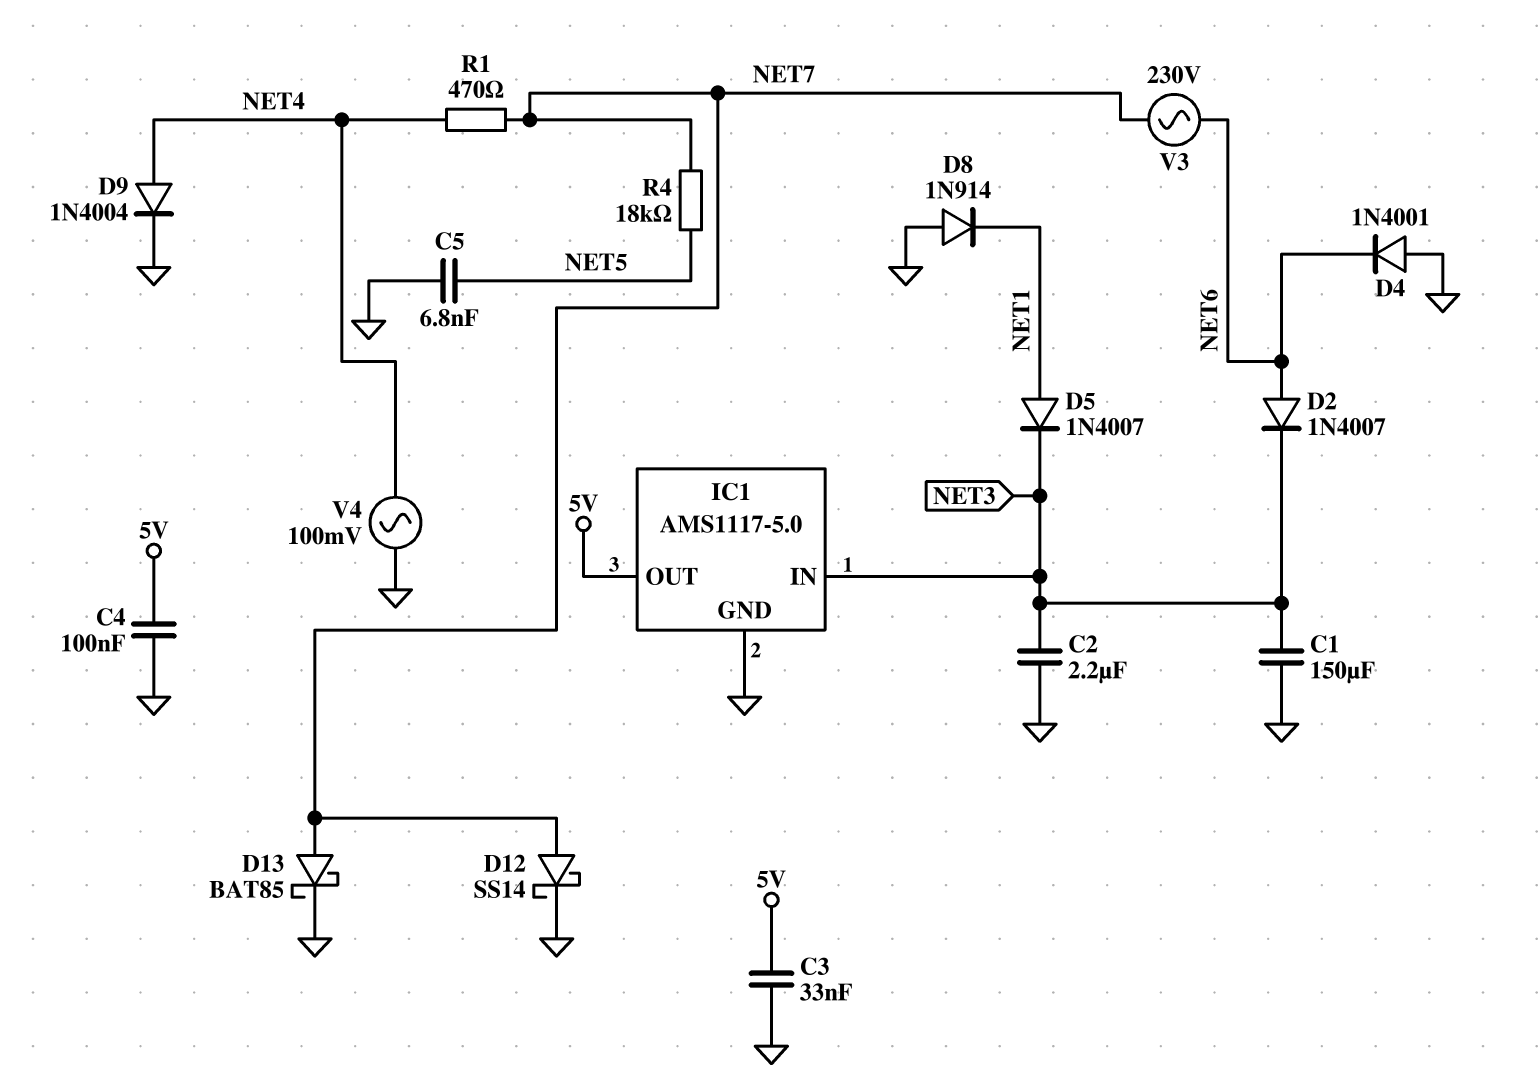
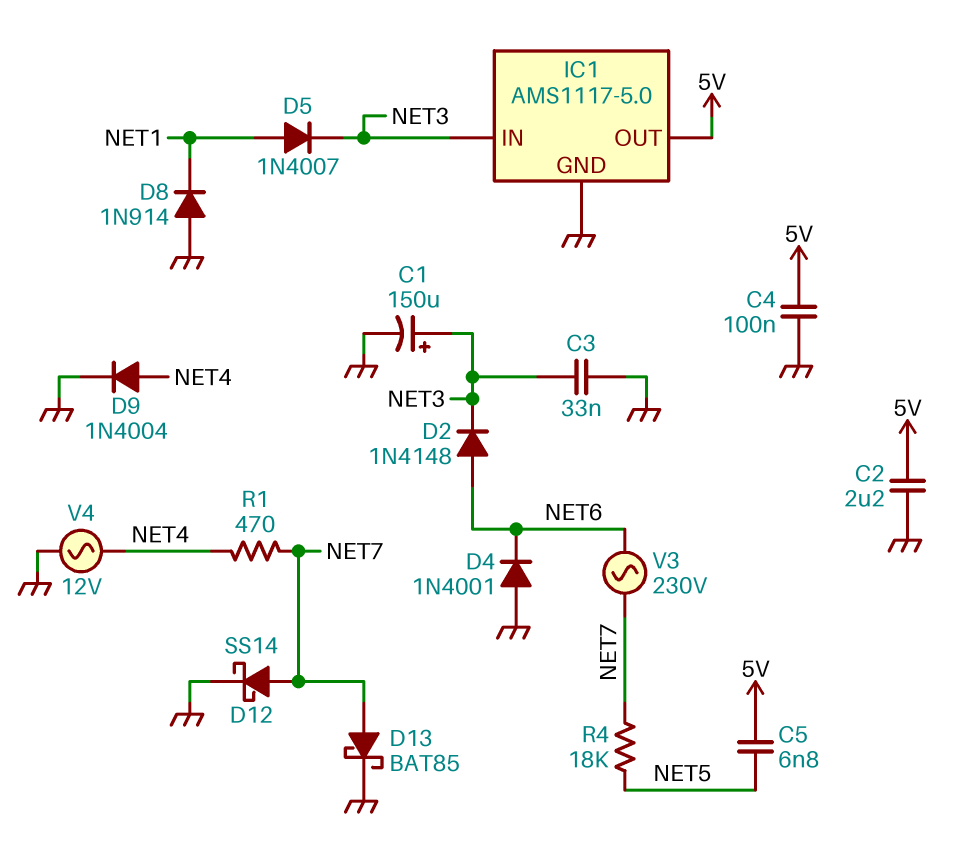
C1: 150uF (GND, NET3) -> 150uF (plus NET3, minus GND)
C2: 2.2uF (GND, NET3) -> 2.2uF (5V, GND)
C3: 33nF (5V, GND) -> 33nF (GND, NET3)
C5: 6.8nF (GND, NET5) -> 6.8nF (5V, NET5)
D2: diode 1N4007 (A NET6, K NET3) -> diode 1N4148 (A NET6, K NET3)
V4: AC 100mV (GND, NET4) -> AC 12V (GND, NET4)

